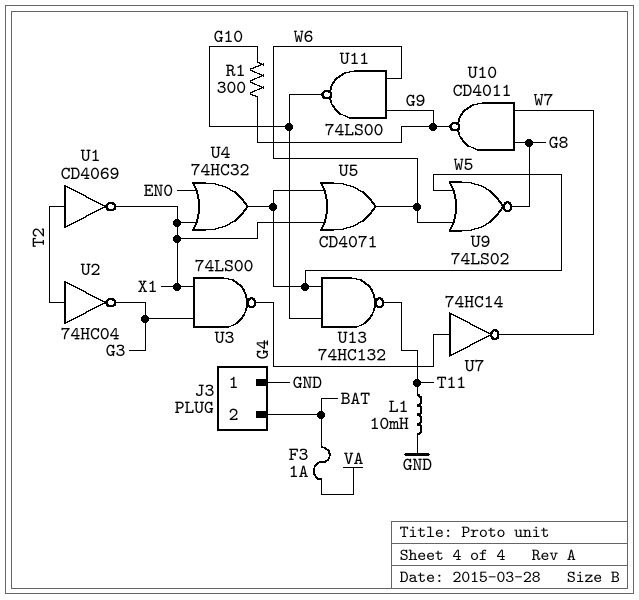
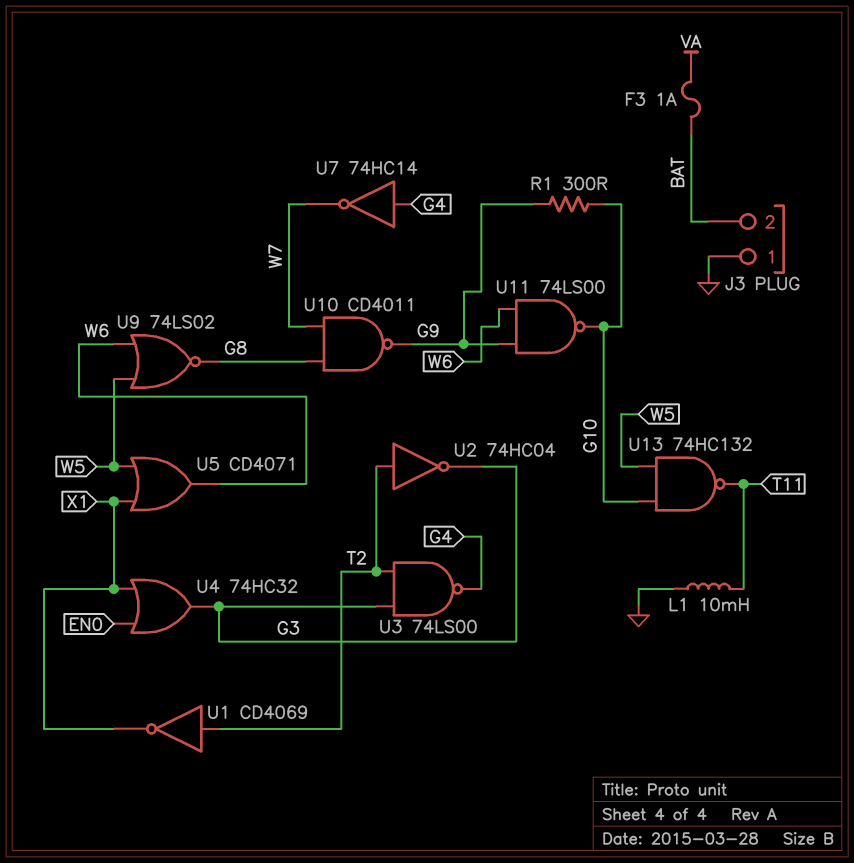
U3: NAND 74LS00 (in G3, in X1, out G4) -> NAND 74LS00 (in G3, in T2, out G4)
U4: OR 74HC32 (in EN0, in X1, out W5) -> OR 74HC32 (in EN0, in X1, out G3)

